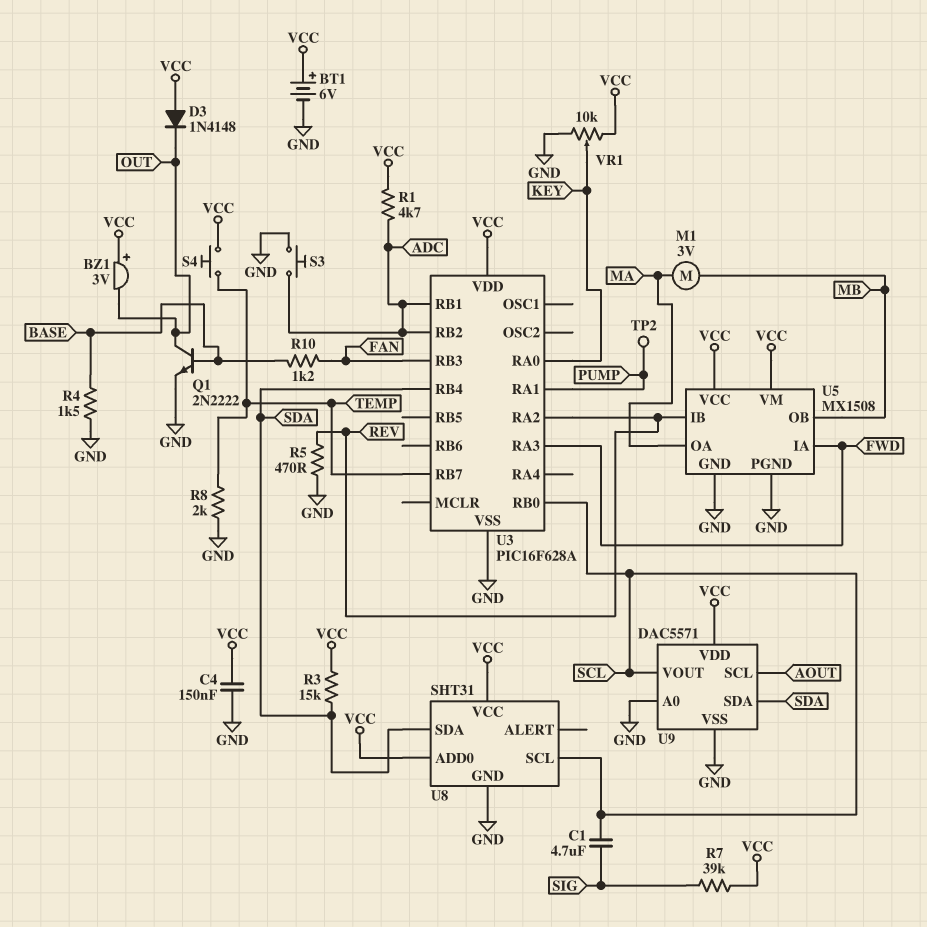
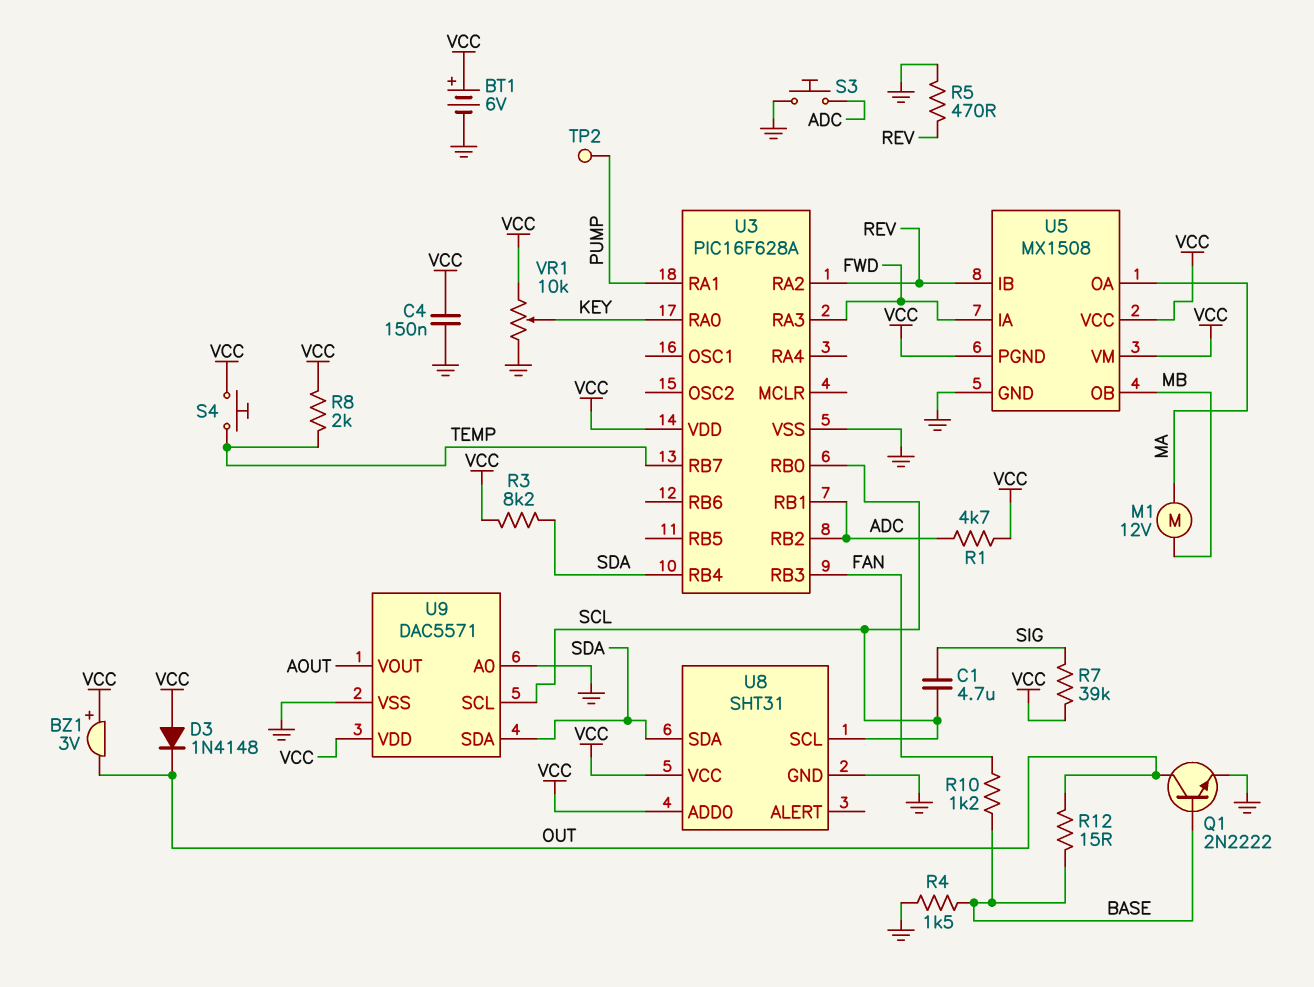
M1: motor 3V (MA, MB) -> motor 12V (MA, MB)
R3: 15k (SDA, VCC) -> 8.2k (SDA, VCC)
R8: 2k (GND, TEMP) -> 2k (TEMP, VCC)
R12: none -> 15 (BASE, OUT)
U5 pin PGND: GND -> VCC
U9 pin SCL: AOUT -> SCL
U9 pin VOUT: SCL -> AOUT

